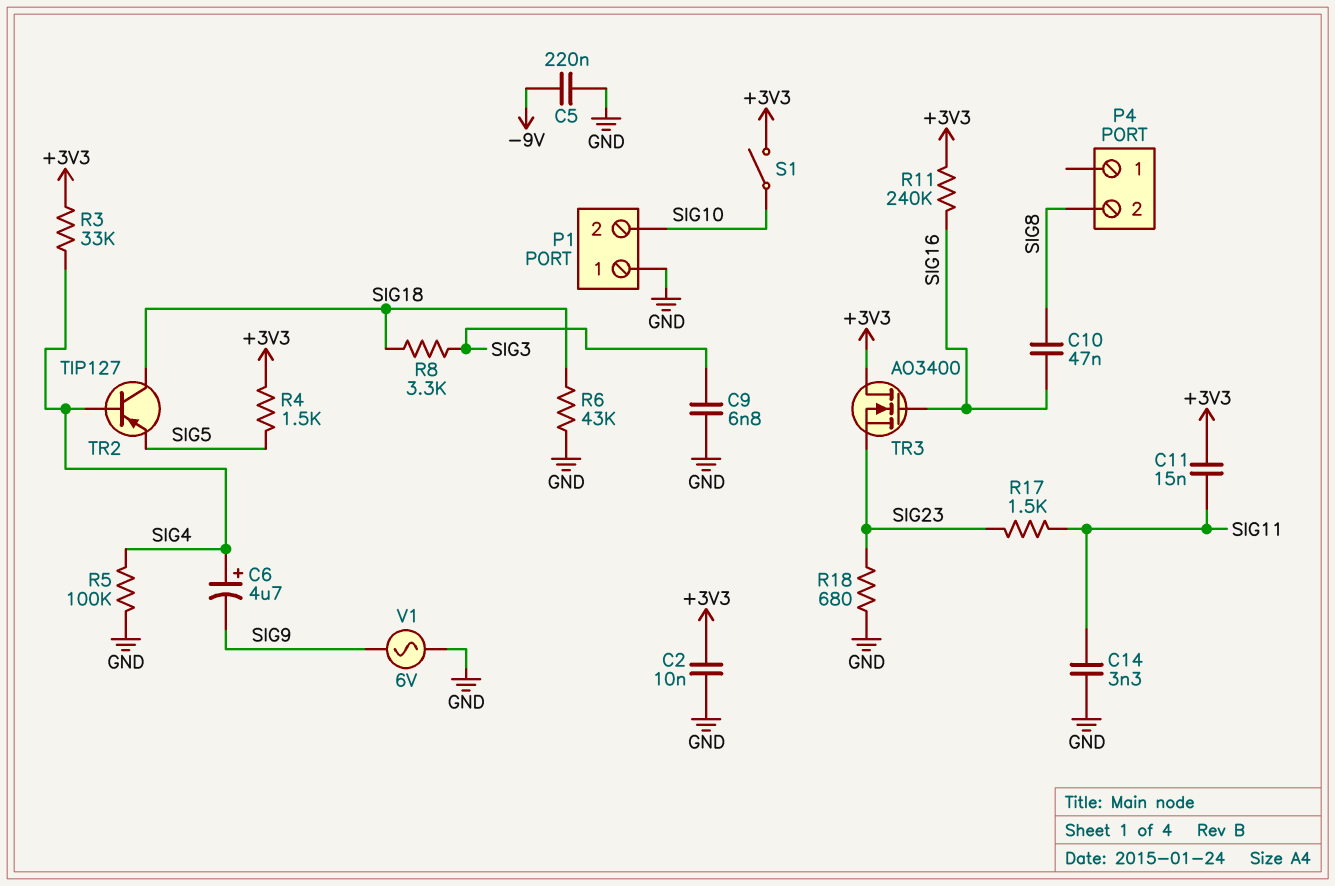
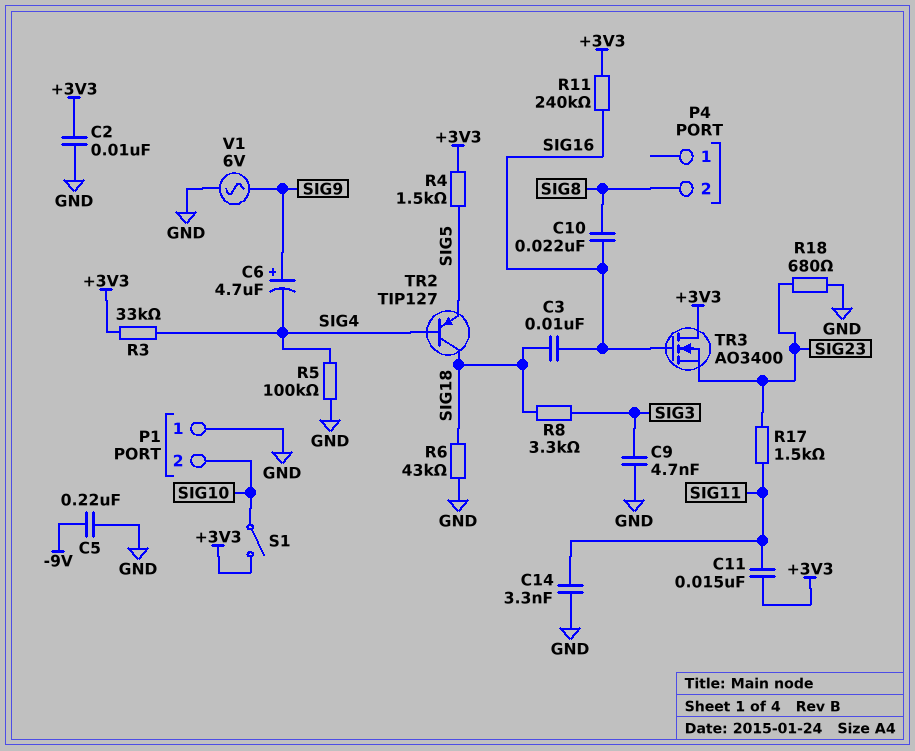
C3: none -> 10nF (SIG16, SIG18)
C6: 4.7uF (plus SIG4, minus SIG9) -> 4.7uF (plus SIG9, minus SIG4)
C9: 6.8nF (GND, SIG3) -> 4.7nF (GND, SIG3)
C10: 47nF (SIG8, SIG16) -> 22nF (SIG8, SIG16)

